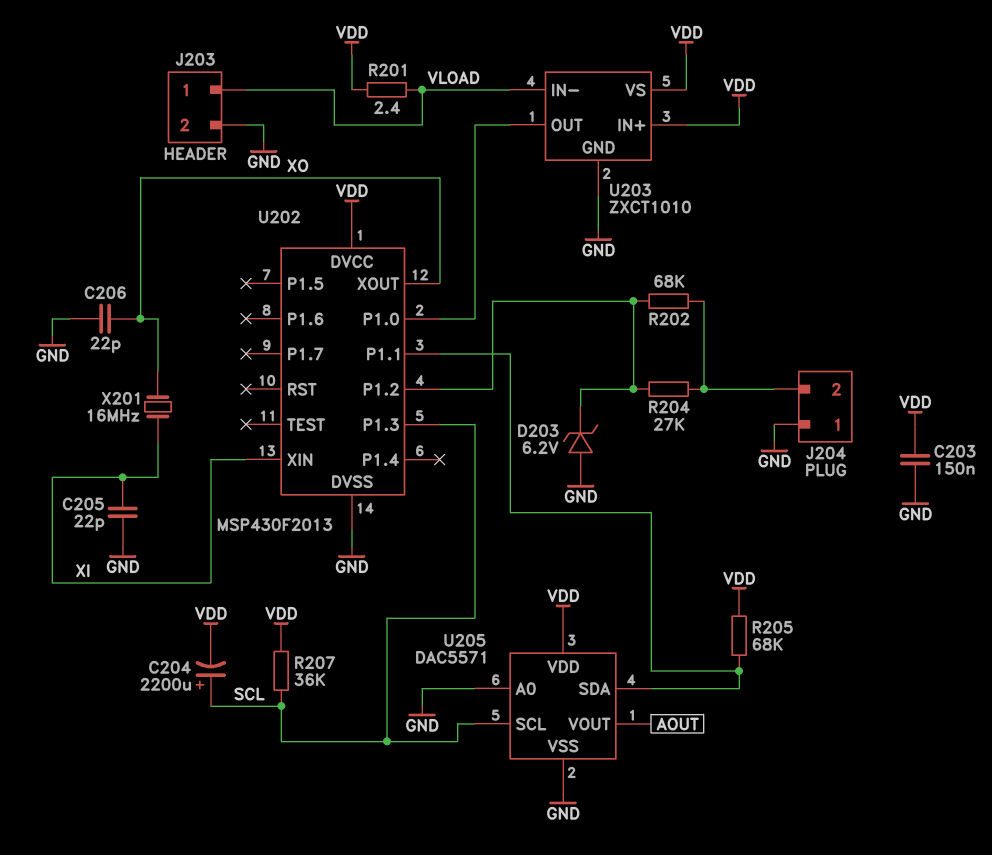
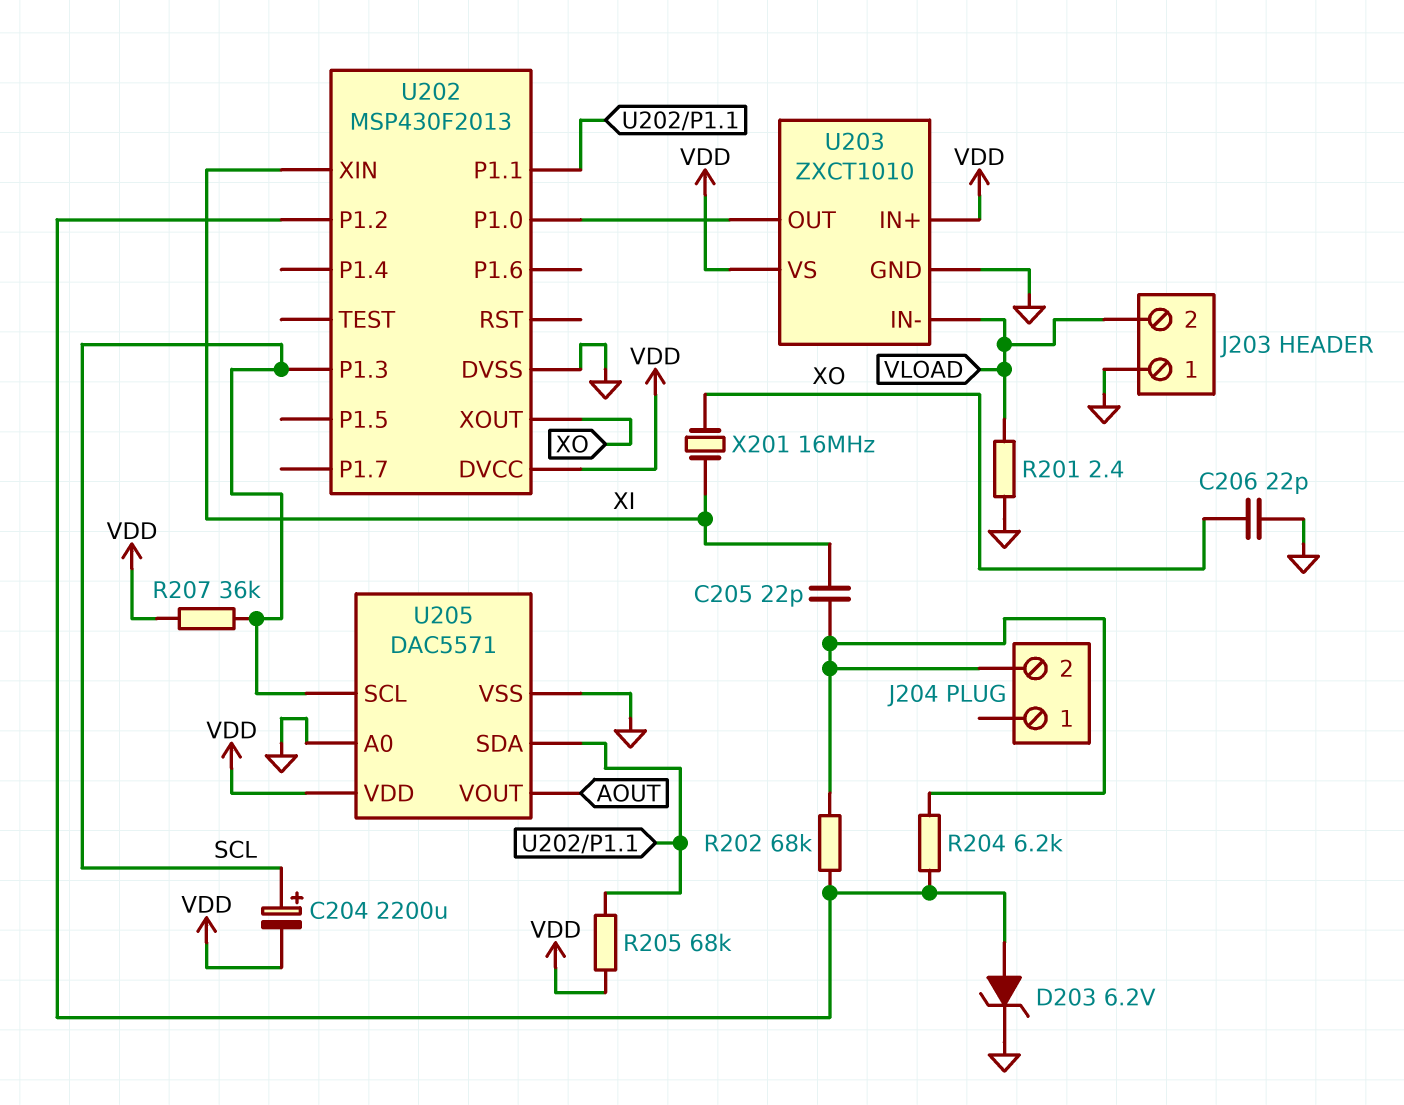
C203: 150nF (GND, VDD) -> none
C205: 22pF (GND, XI) -> 22pF (J204/2, XI)
D203: zener 6.2V (A GND, K U202/P1.2) -> zener 6.2V (A U202/P1.2, K GND)
J203 pin 1: VLOAD -> GND
J203 pin 2: GND -> VLOAD
J204 pin 1: GND -> none
R201: 2.4 (VDD, VLOAD) -> 2.4 (GND, VLOAD)
R204: 27k (J204/2, U202/P1.2) -> 6.2k (J204/2, U202/P1.2)

